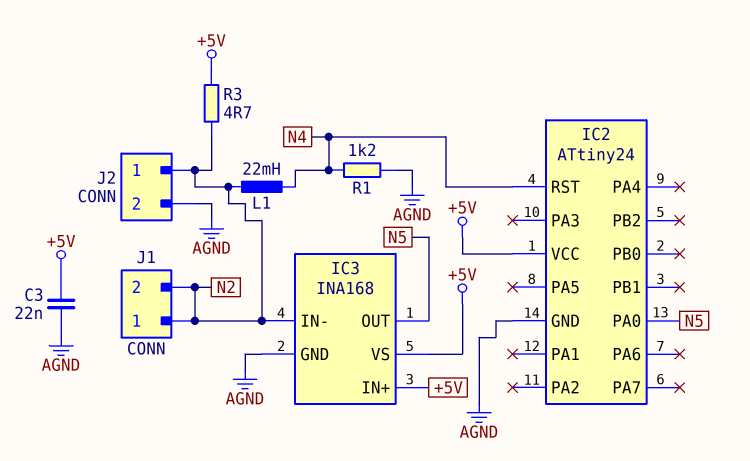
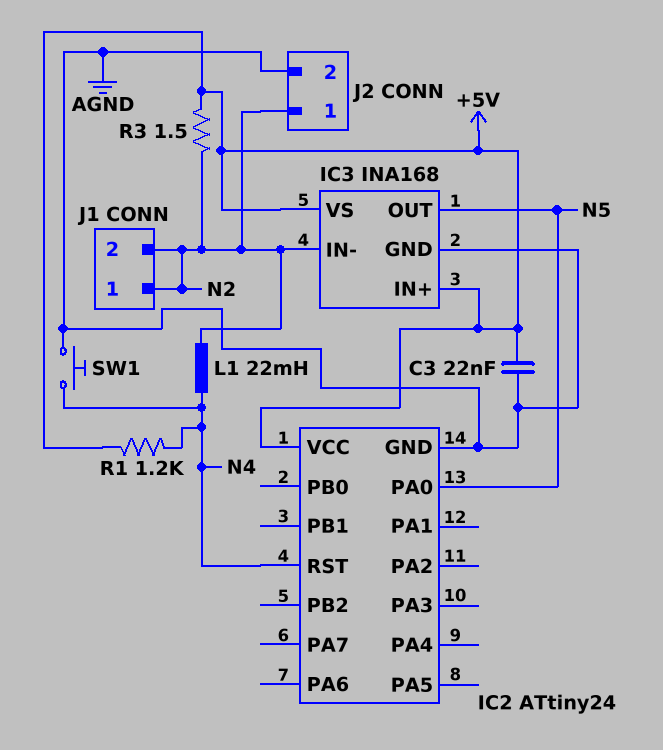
R1: 1.2k (AGND, N4) -> 1.2k (+5V, N4)
R3: 4.7 (+5V, N2) -> 1.5 (+5V, N2)
SW1: none -> button (AGND, N4)

